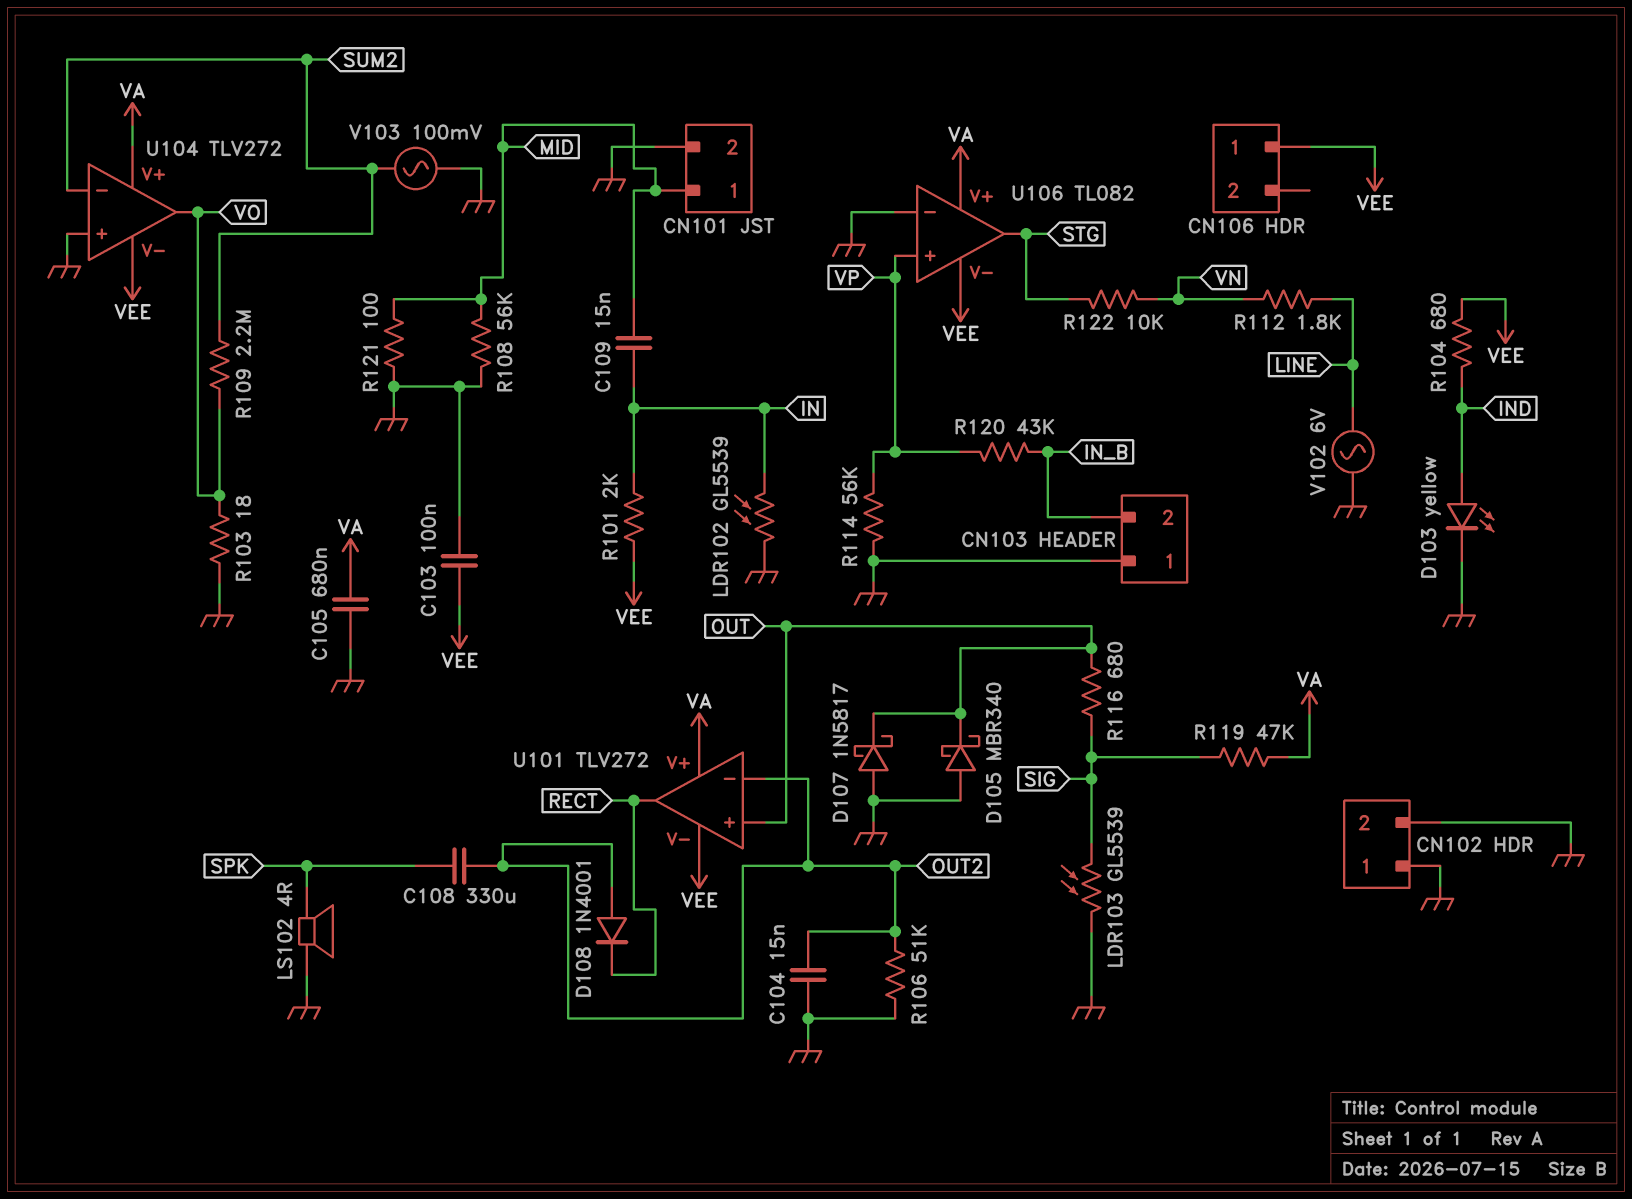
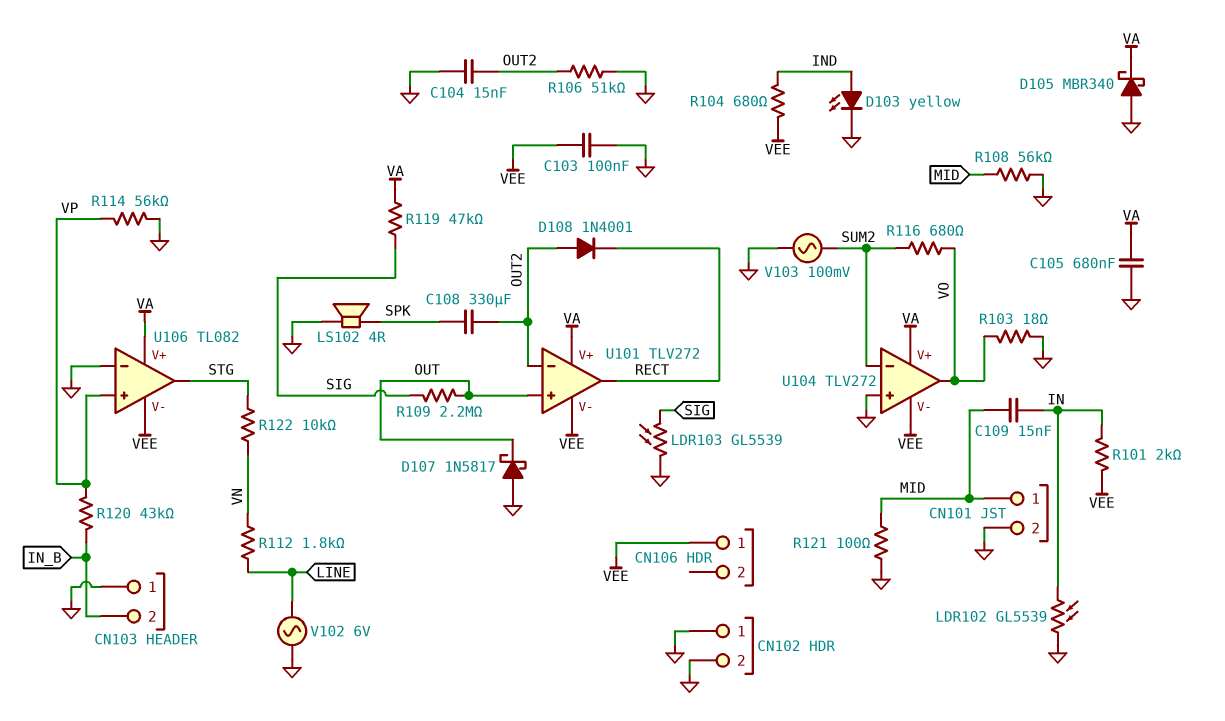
D105: schottky MBR340 (A GND, K OUT) -> schottky MBR340 (A GND, K VA)
R109: 2.2M (SUM2, VO) -> 2.2M (OUT, SIG)
R116: 680 (OUT, SIG) -> 680 (SUM2, VO)

